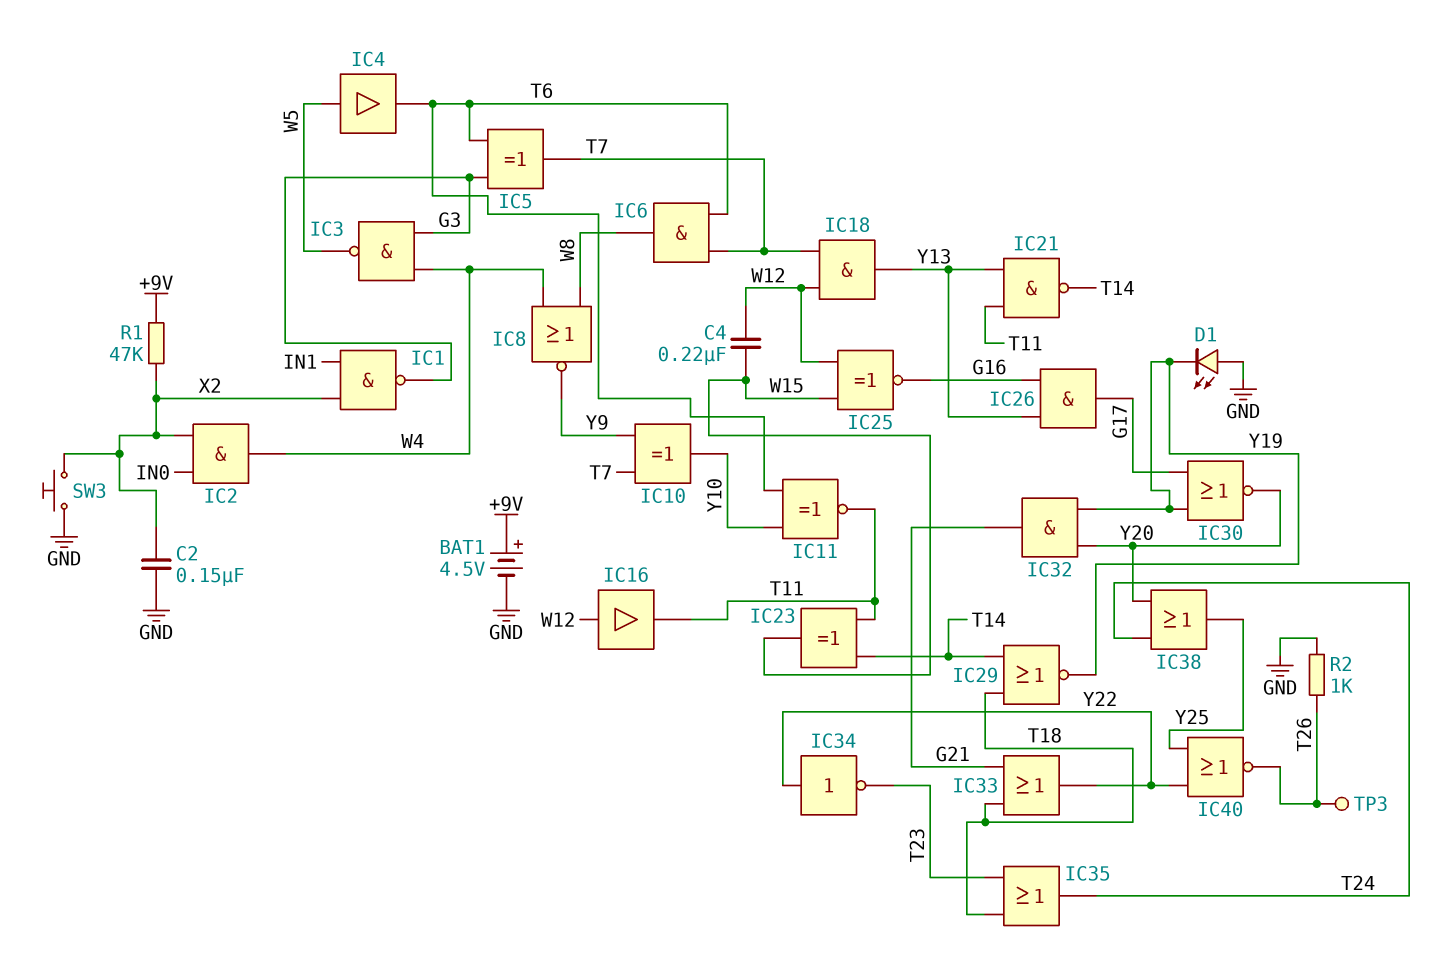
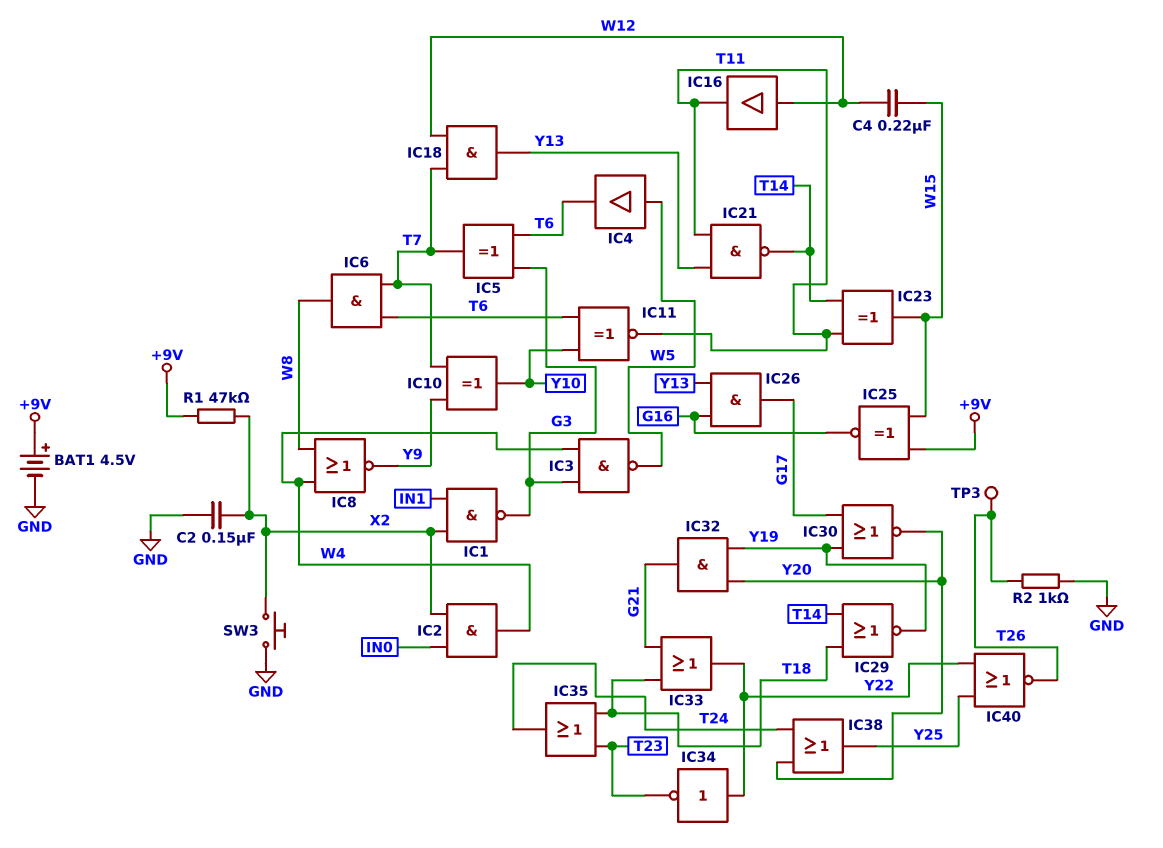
D1: LED (A GND, K Y19) -> none
IC25: XNOR (in W12, in W15, out G16) -> XNOR (in +9V, in W15, out G16)

